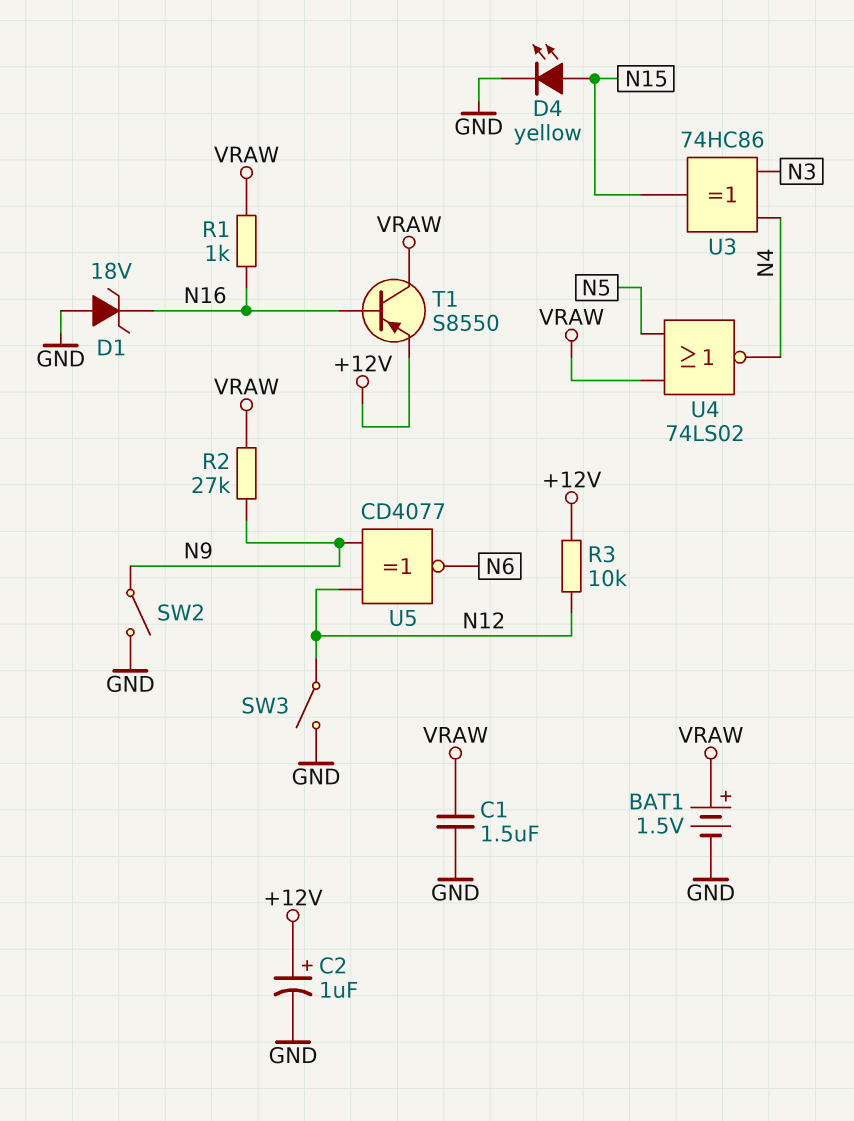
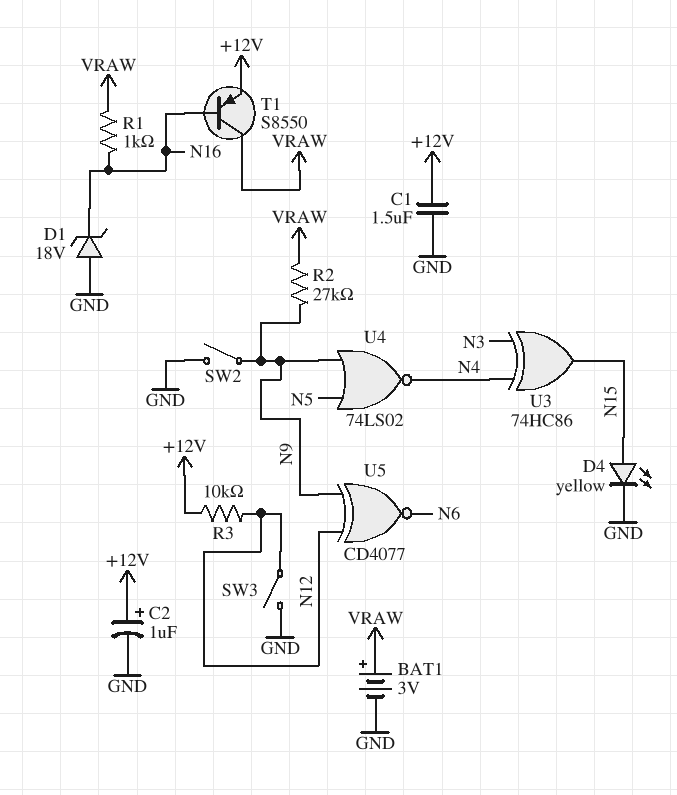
BAT1: 1.5V (plus VRAW, minus GND) -> 3V (plus VRAW, minus GND)
C1: 1.5uF (GND, VRAW) -> 1.5uF (+12V, GND)
U4: NOR 74LS02 (in N5, in VRAW, out N4) -> NOR 74LS02 (in N5, in N9, out N4)

